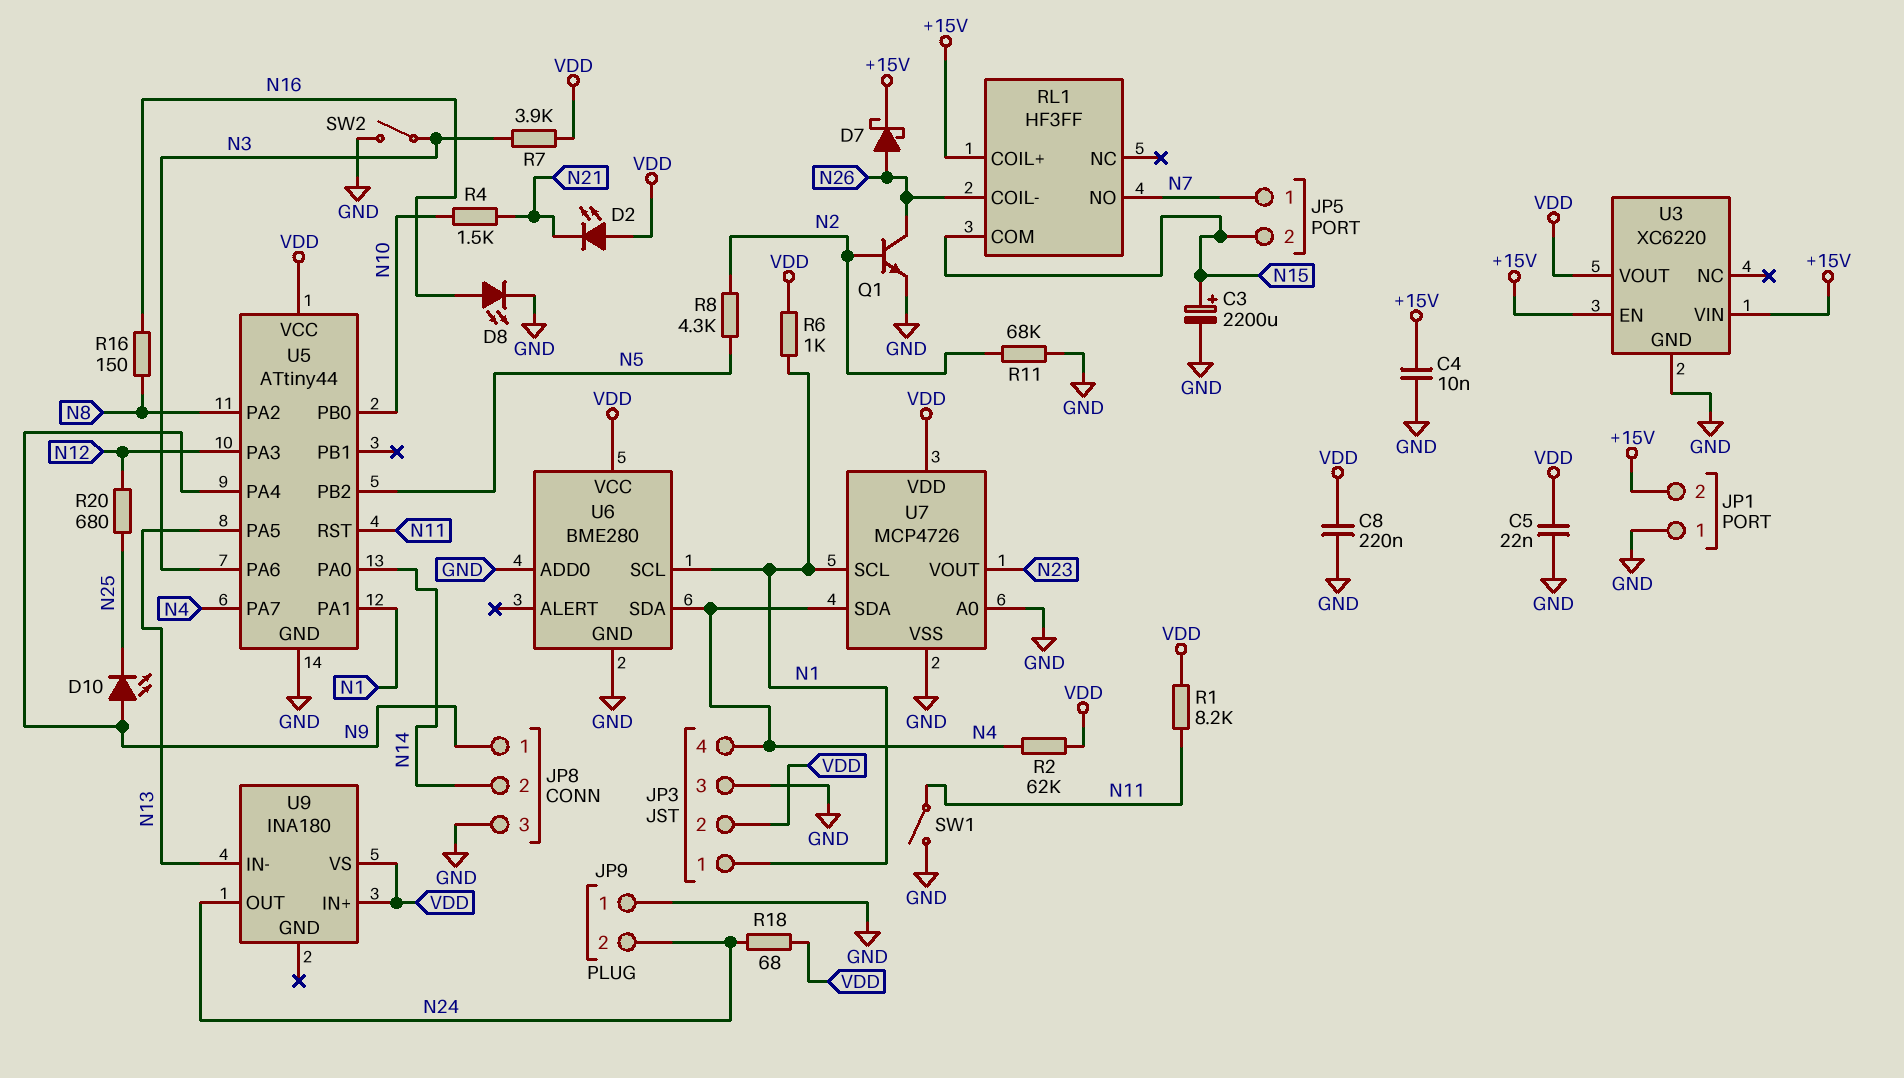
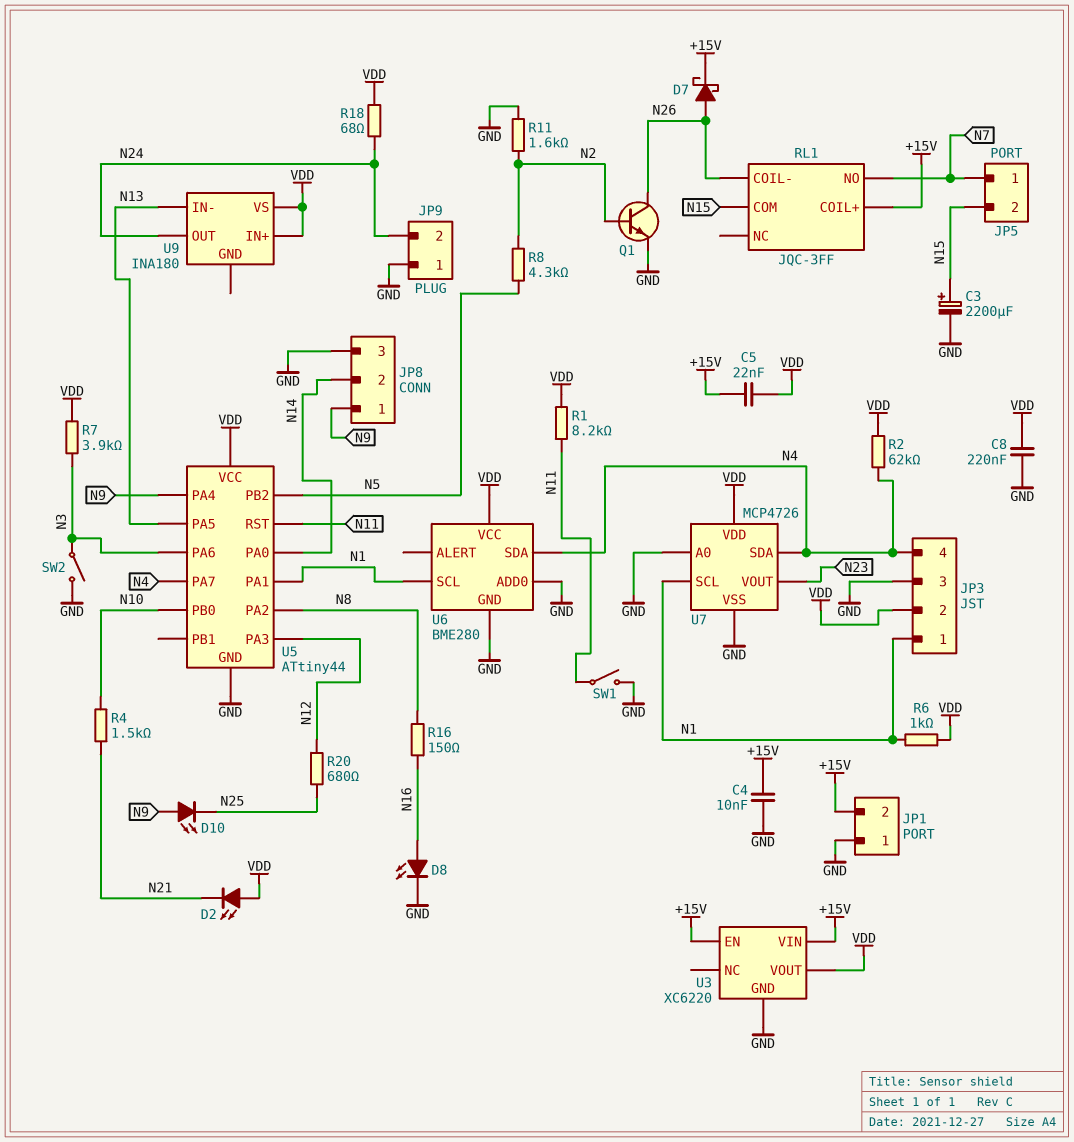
C5: 22nF (GND, VDD) -> 22nF (+15V, VDD)
R11: 68k (GND, N2) -> 1.6k (GND, N2)
RL1: HF3FF -> JQC-3FF

